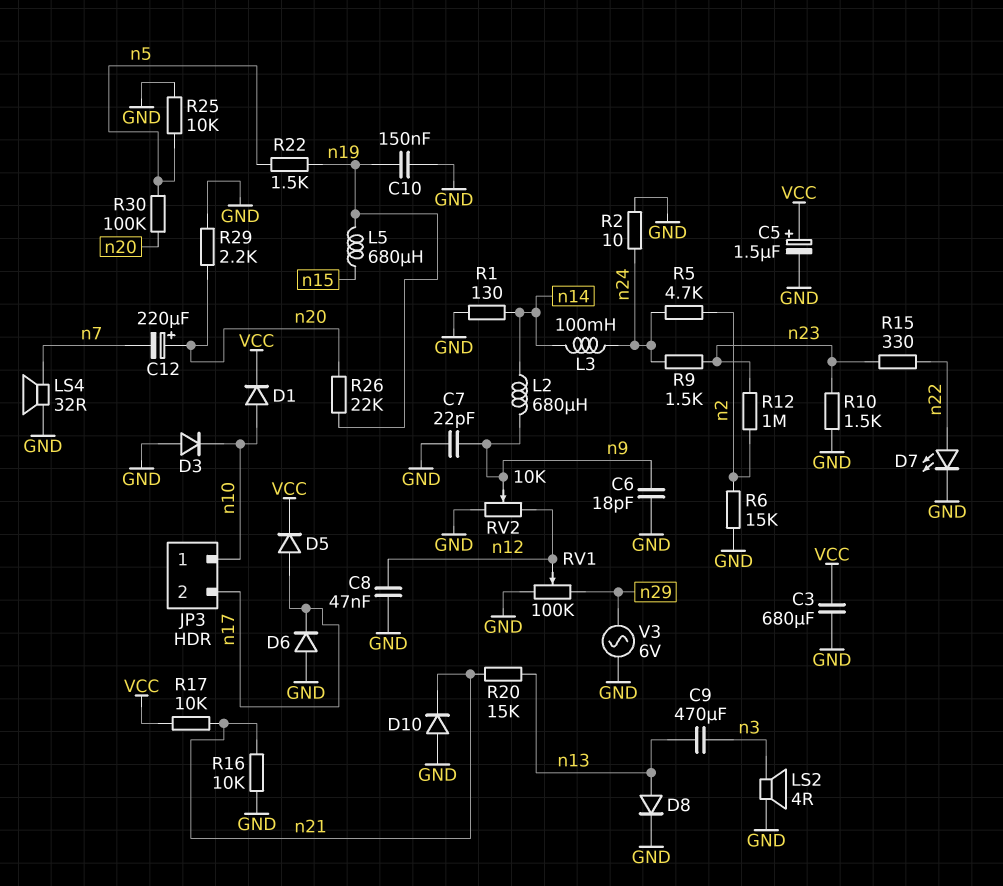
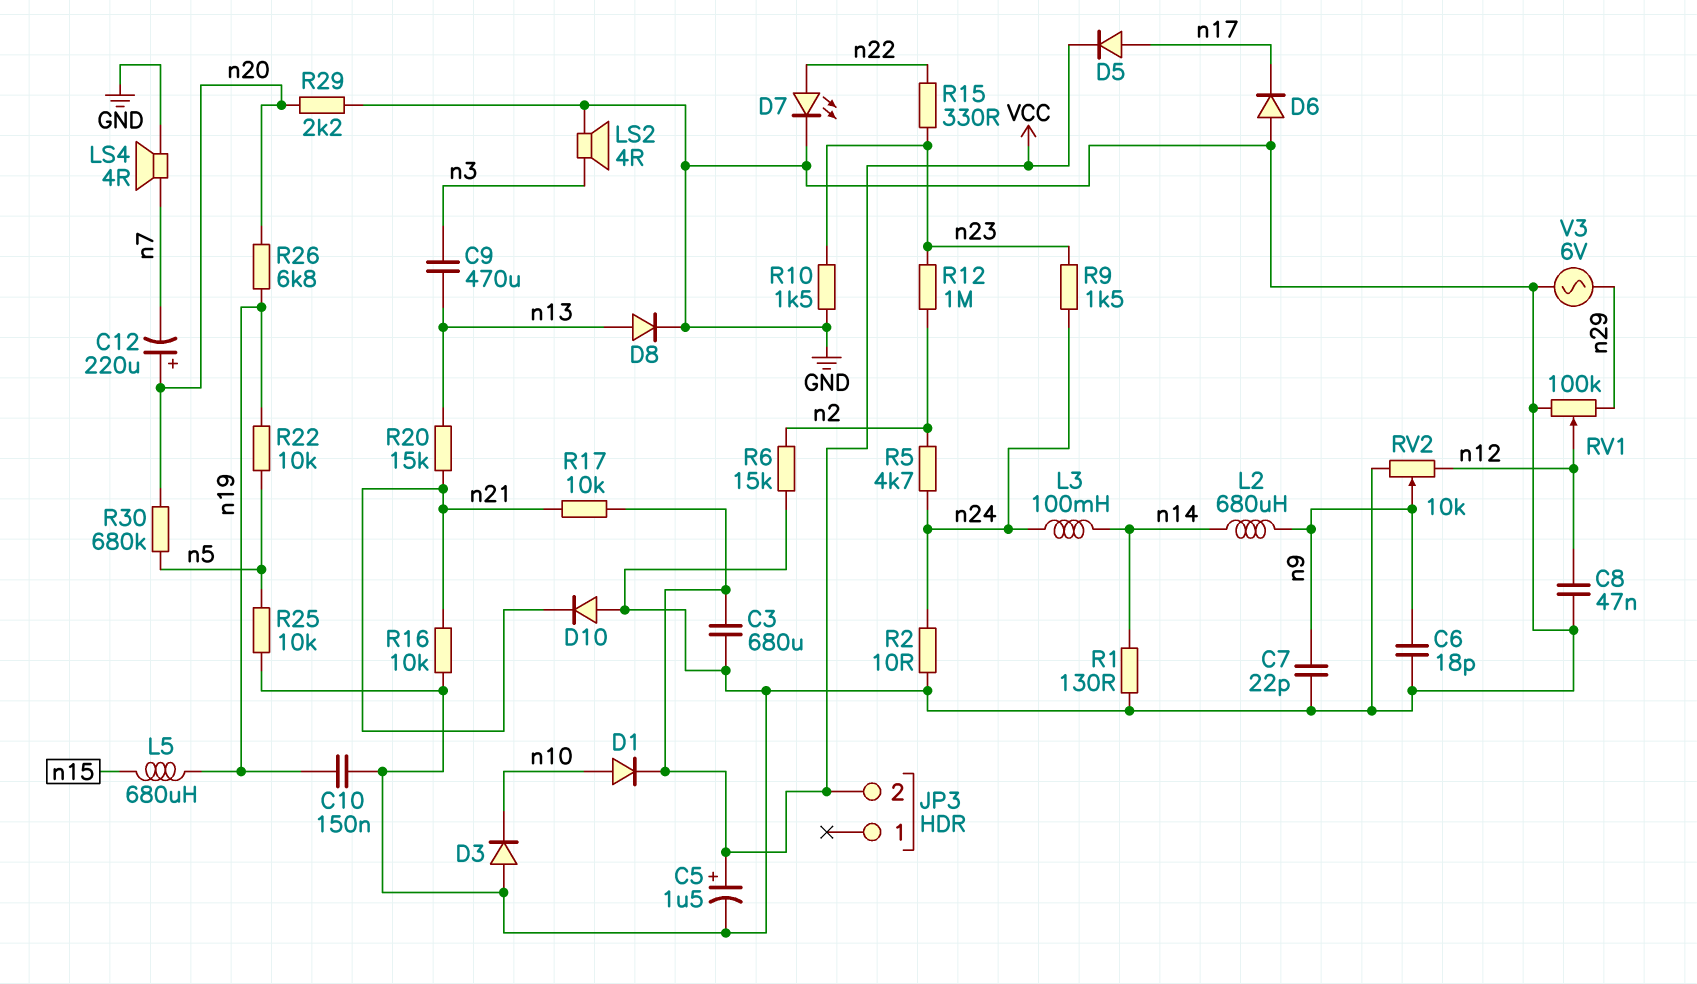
JP3 pin 1: n10 -> none
JP3 pin 2: n17 -> VCC
LS4: speaker 32R (GND, n7) -> speaker 4R (GND, n7)
R22: 1.5k (n5, n19) -> 10k (n5, n19)
R26: 22k (n19, n20) -> 6.8k (n19, n20)
R30: 100k (n5, n20) -> 680k (n5, n20)

